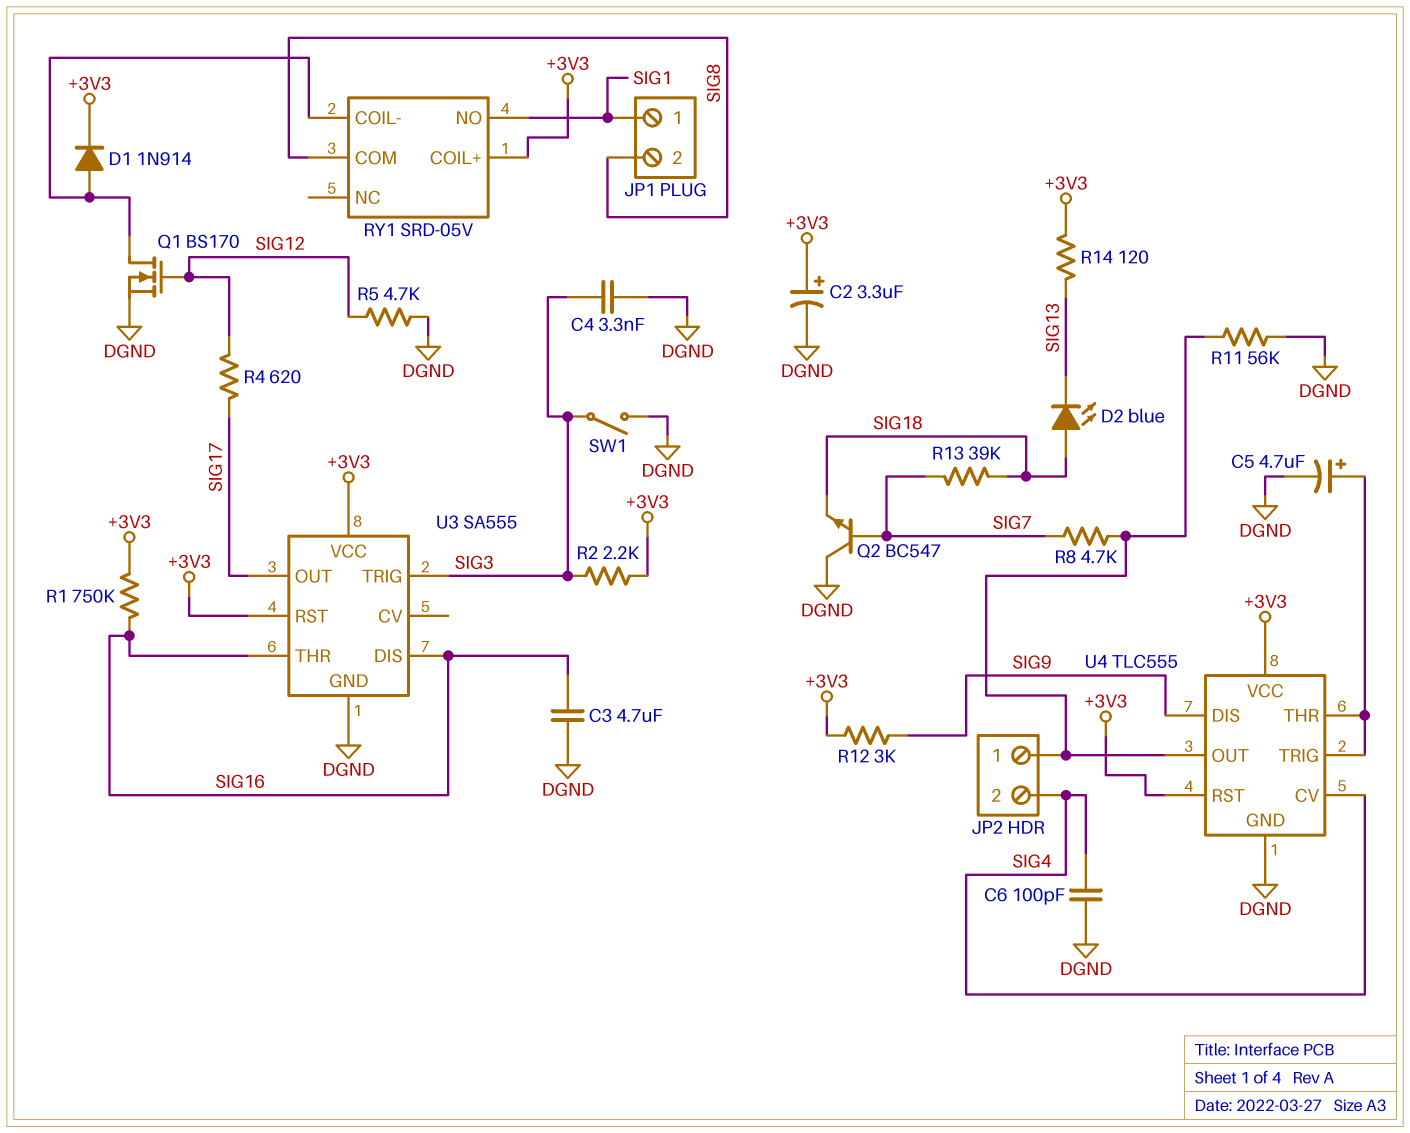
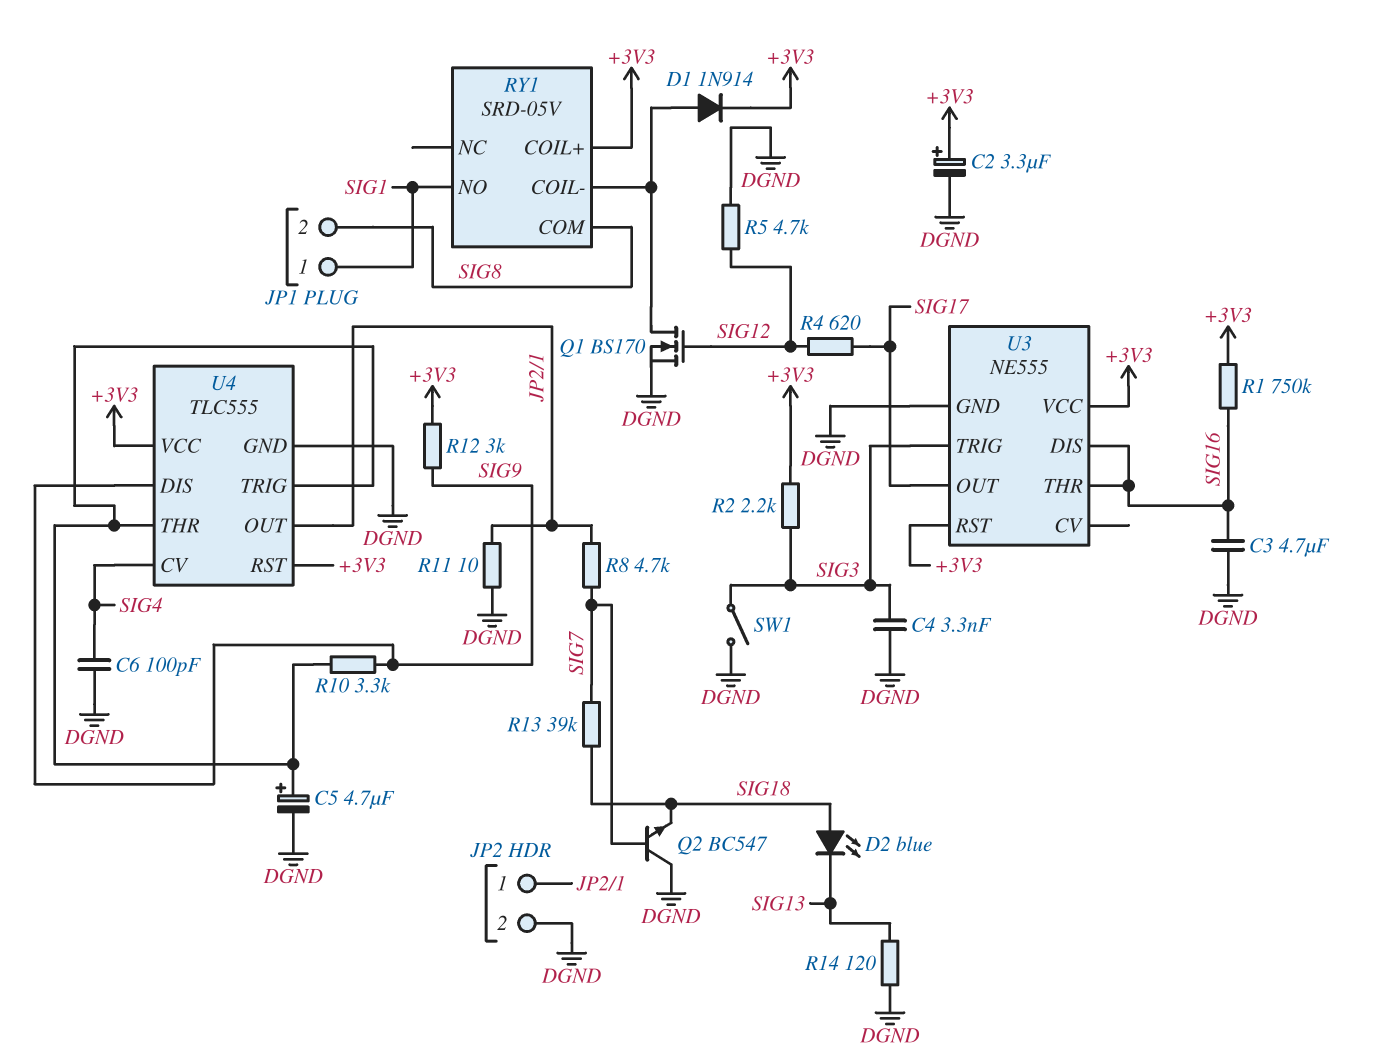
JP2 pin 2: SIG4 -> DGND
R10: none -> 3.3k (SIG9, U4/THR)
R11: 56k (DGND, JP2/1) -> 10 (DGND, JP2/1)
R14: 120 (+3V3, SIG13) -> 120 (DGND, SIG13)
U3: SA555 -> NE555

